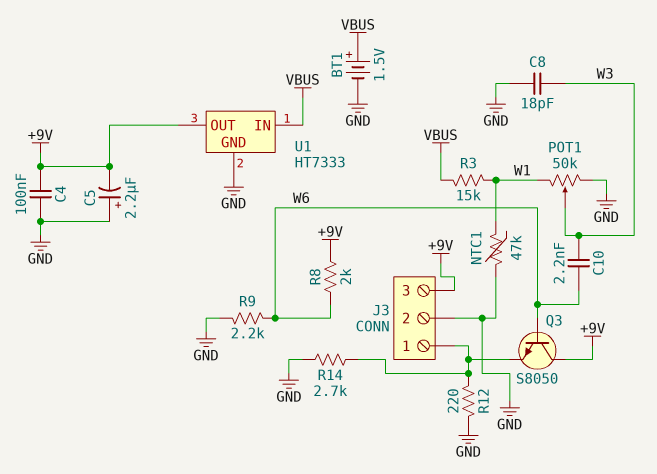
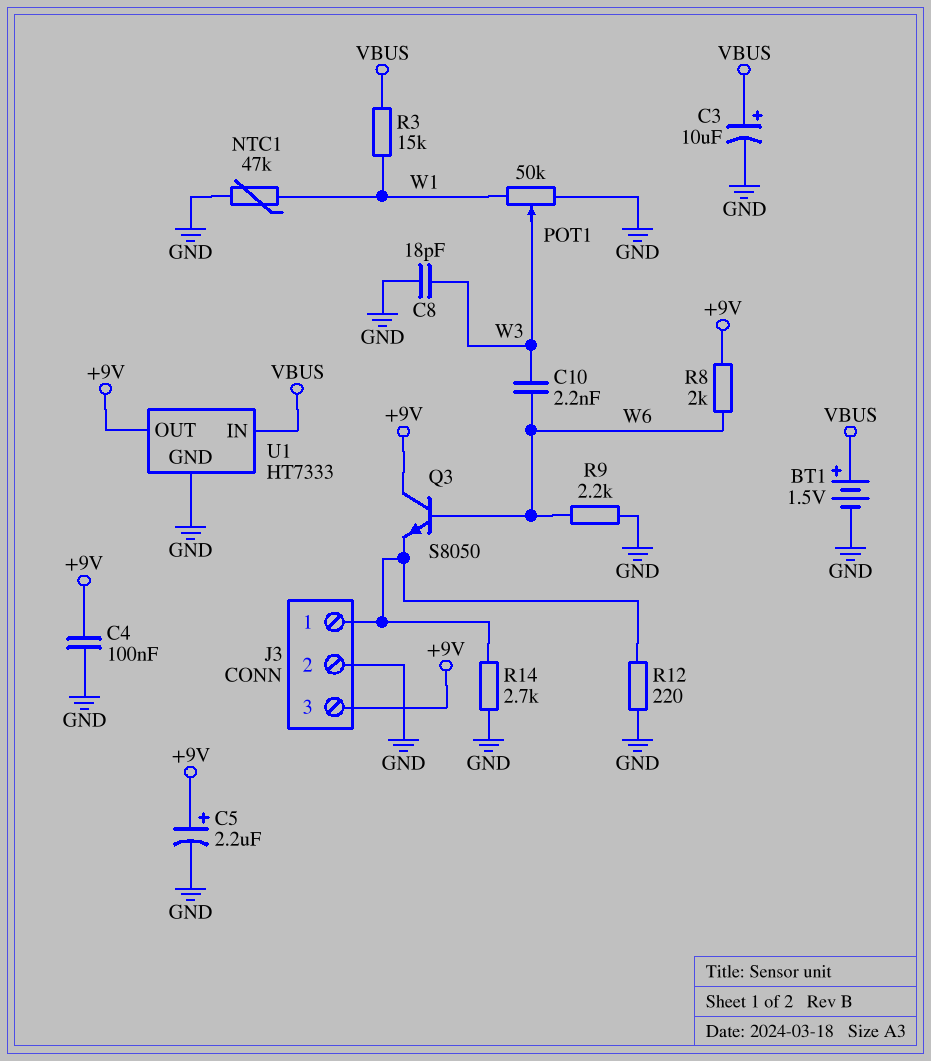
C3: none -> 10uF (plus VBUS, minus GND)
C5: 2.2uF (plus GND, minus +9V) -> 2.2uF (plus +9V, minus GND)

